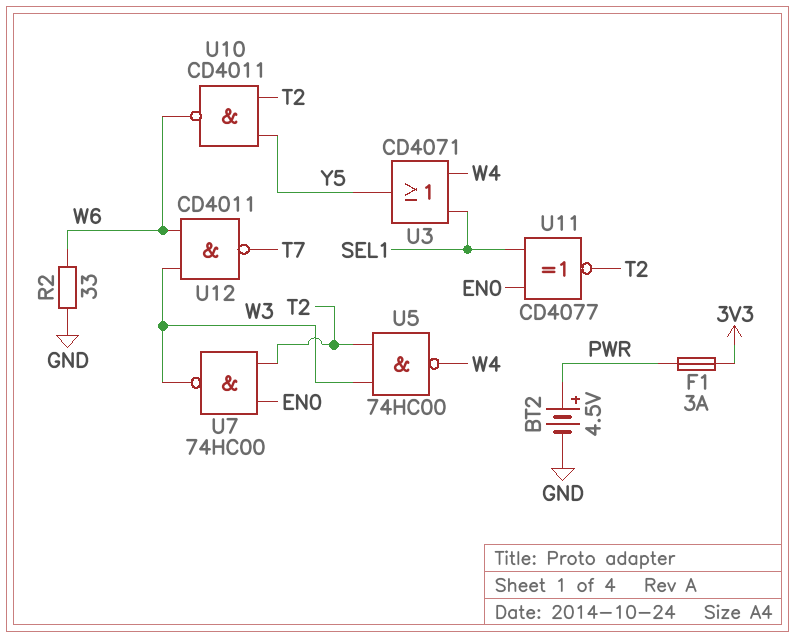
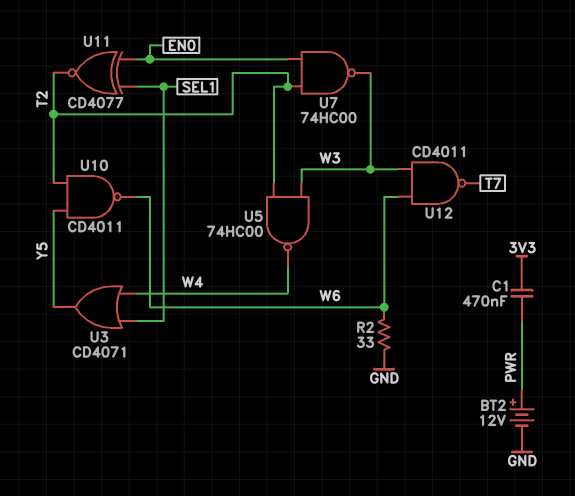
BT2: 4.5V (plus PWR, minus GND) -> 12V (plus PWR, minus GND)
C1: none -> 470nF (3V3, PWR)
F1: 3A (3V3, PWR) -> none

